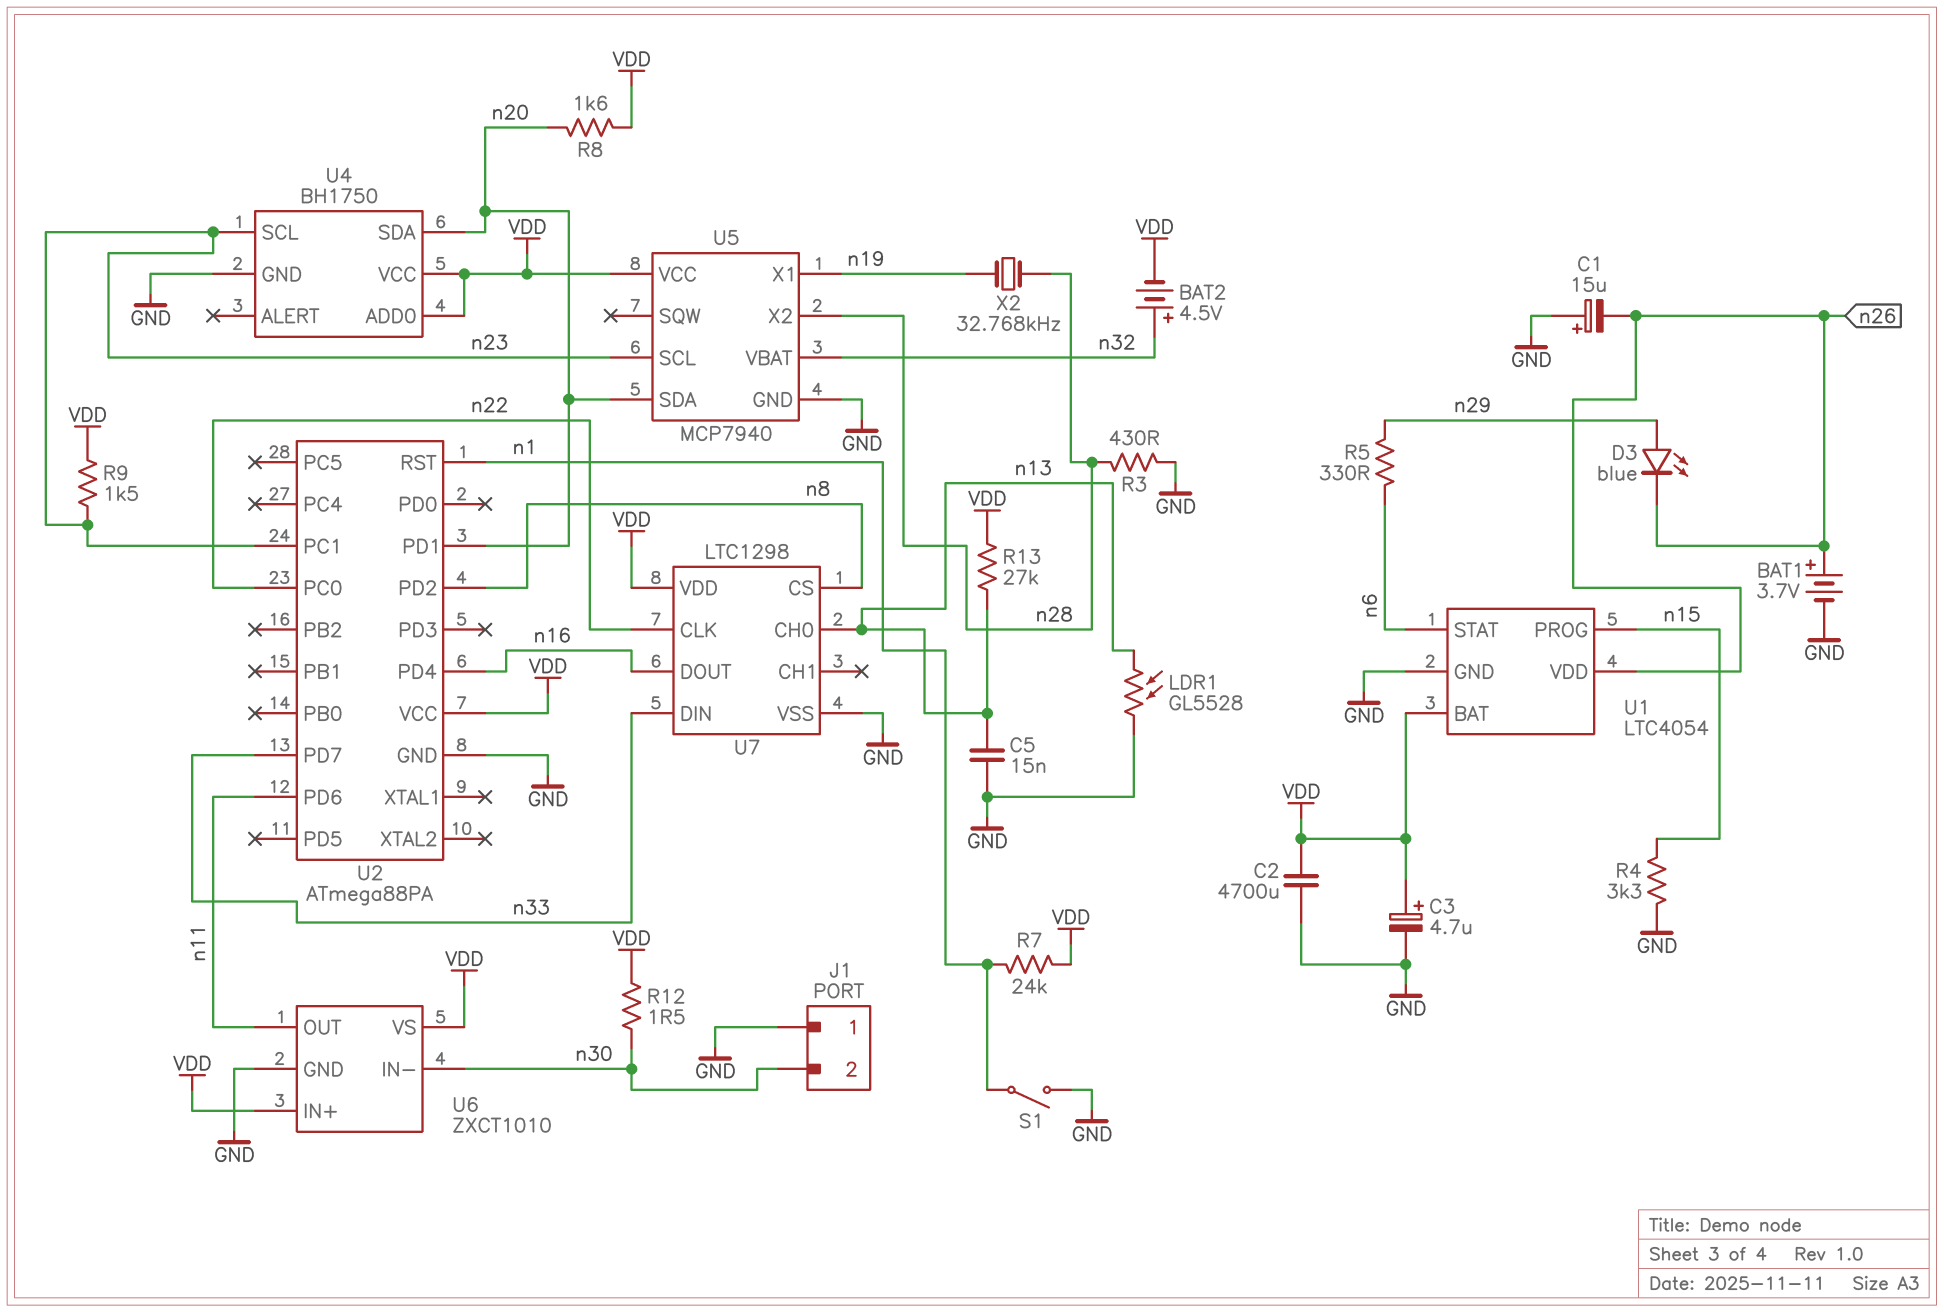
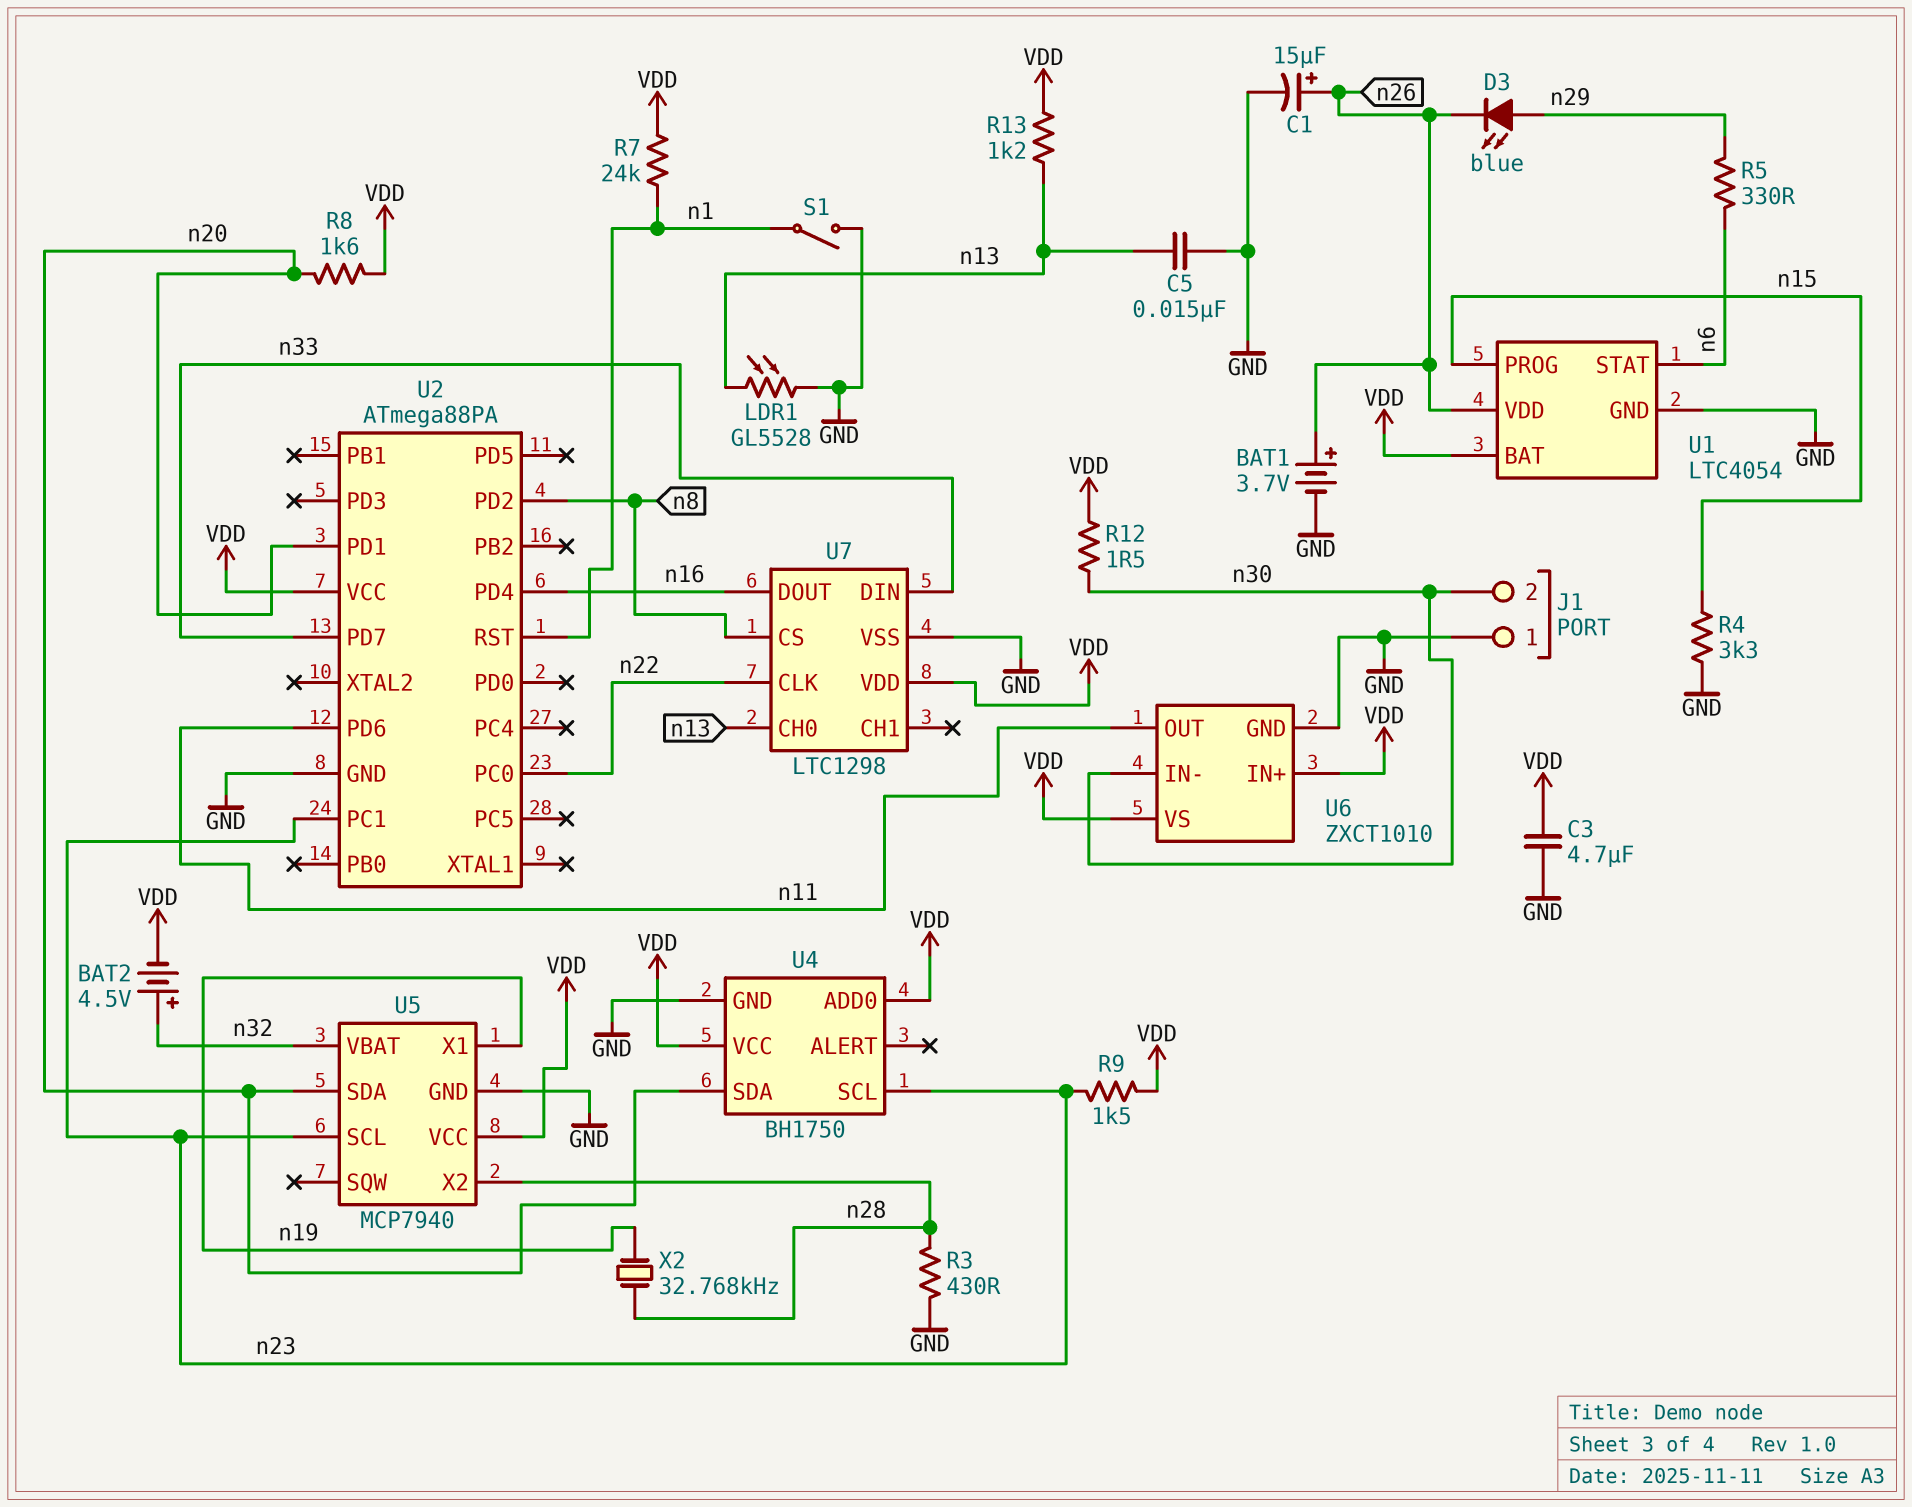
C1: 15uF (plus GND, minus n26) -> 15uF (plus n26, minus GND)
C2: 4700uF (GND, VDD) -> none
C3: 4.7uF (plus VDD, minus GND) -> 4.7uF (GND, VDD)
R13: 27k (VDD, n13) -> 1.2k (VDD, n13)

